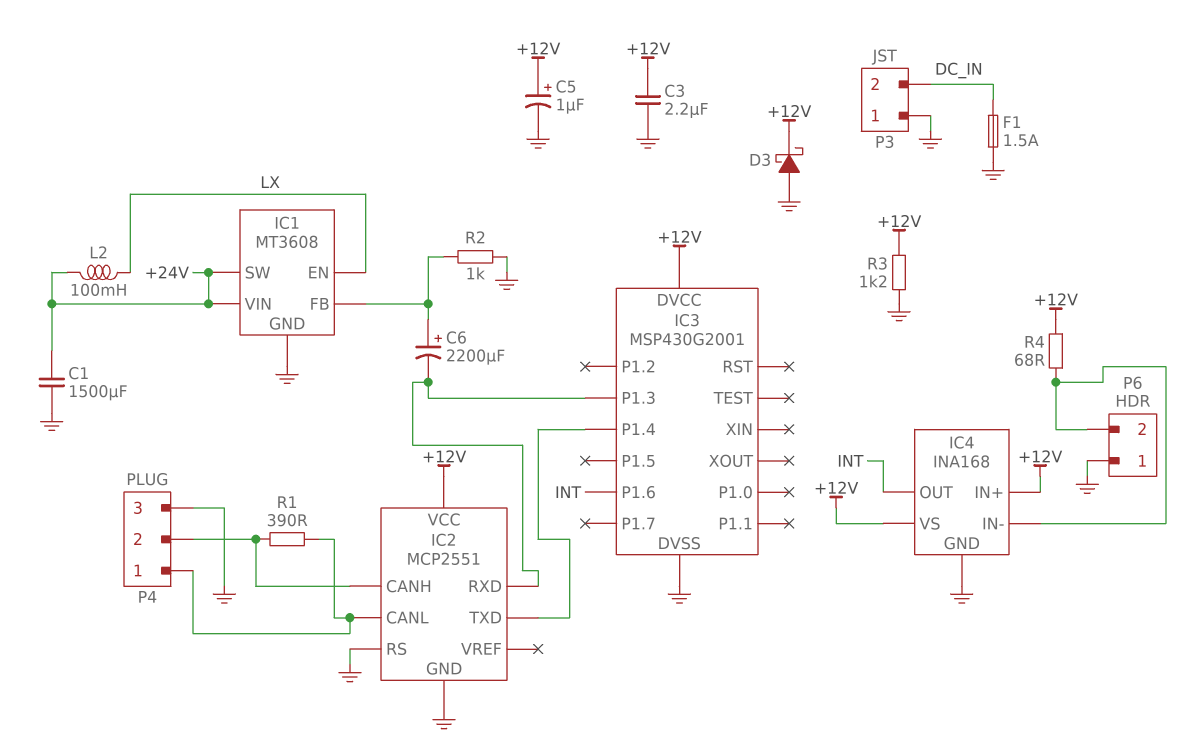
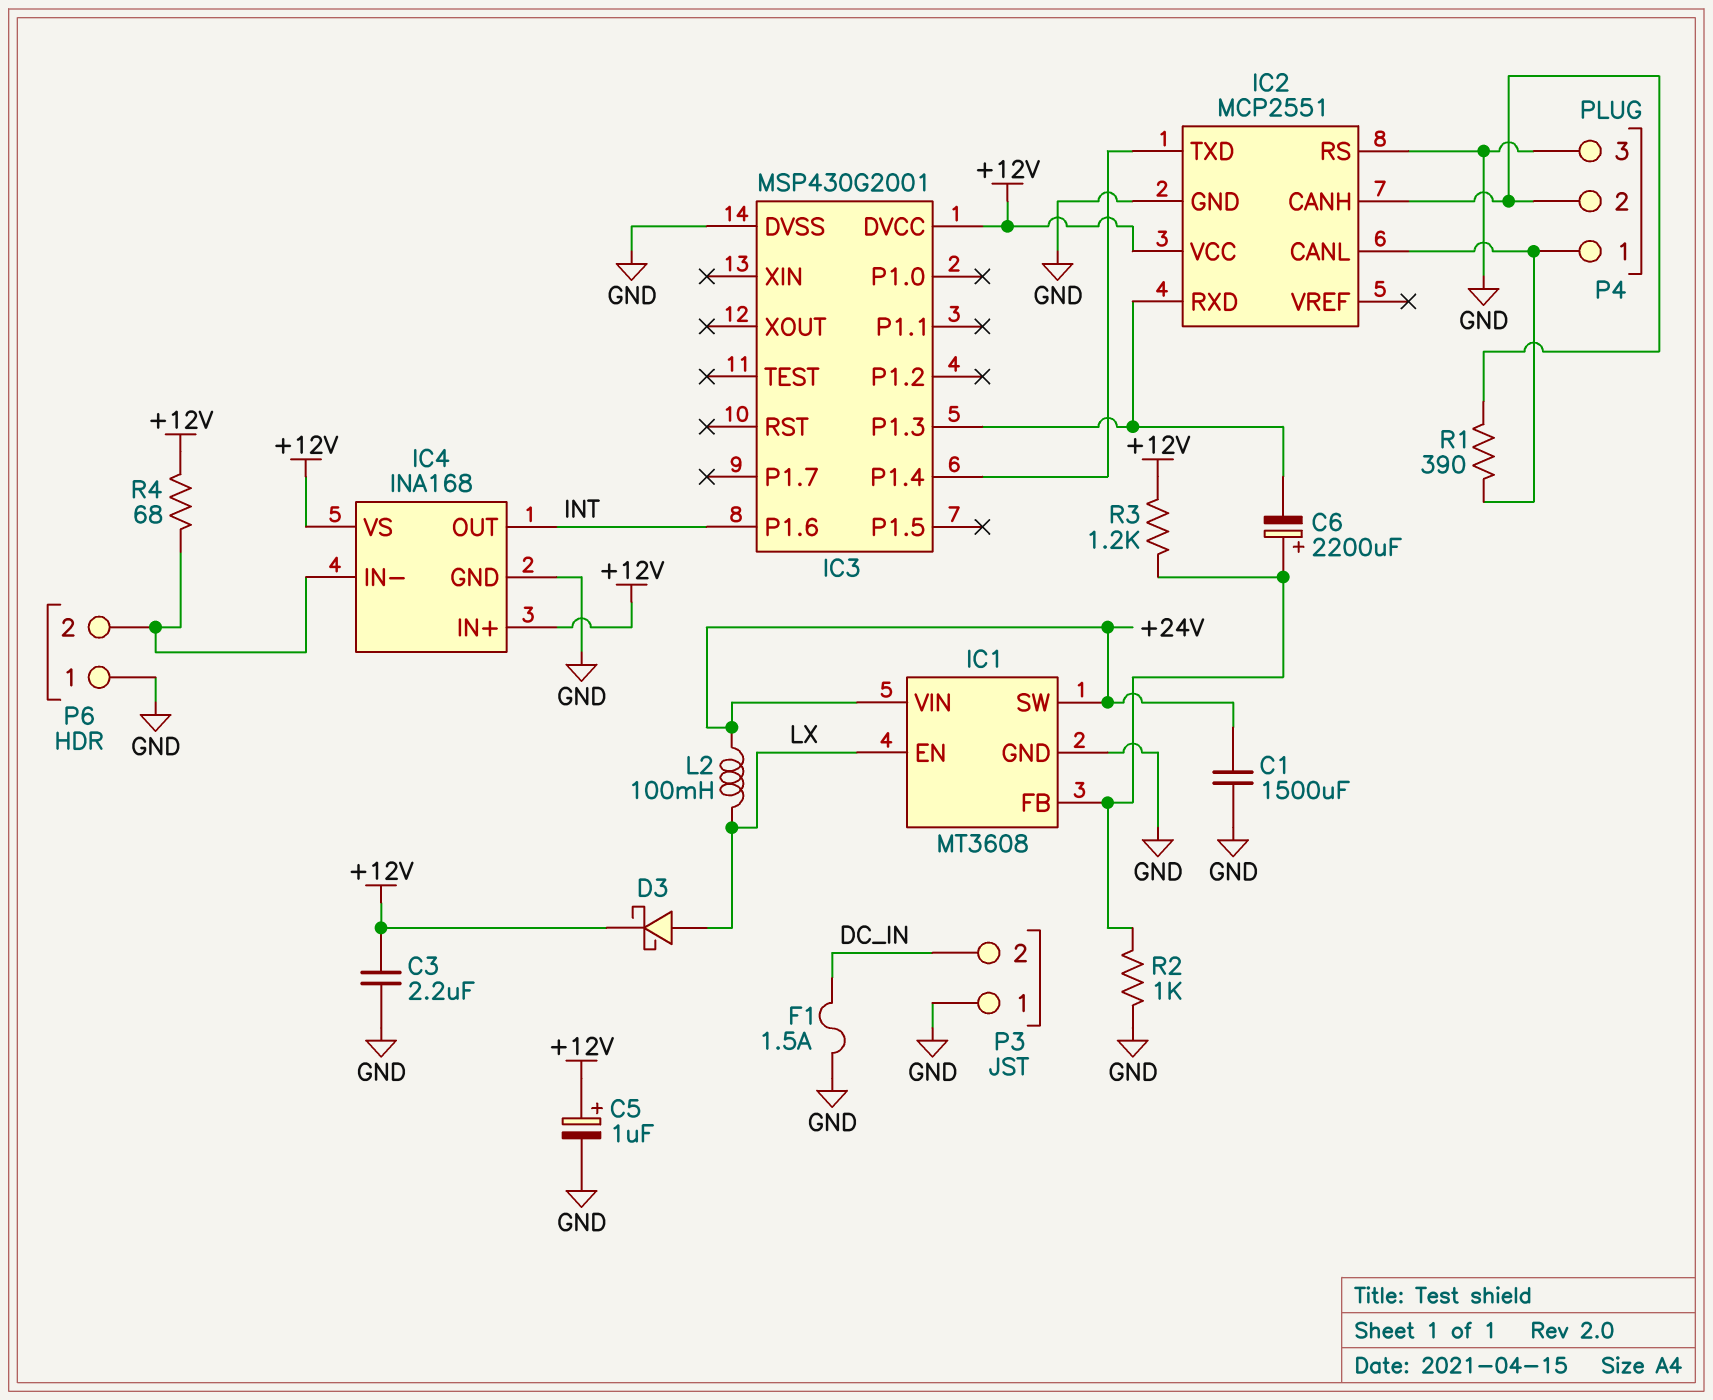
D3: schottky (A GND, K +12V) -> schottky (A LX, K +12V)
R3: 1.2k (+12V, GND) -> 1.2k (+12V, IC1/FB)

